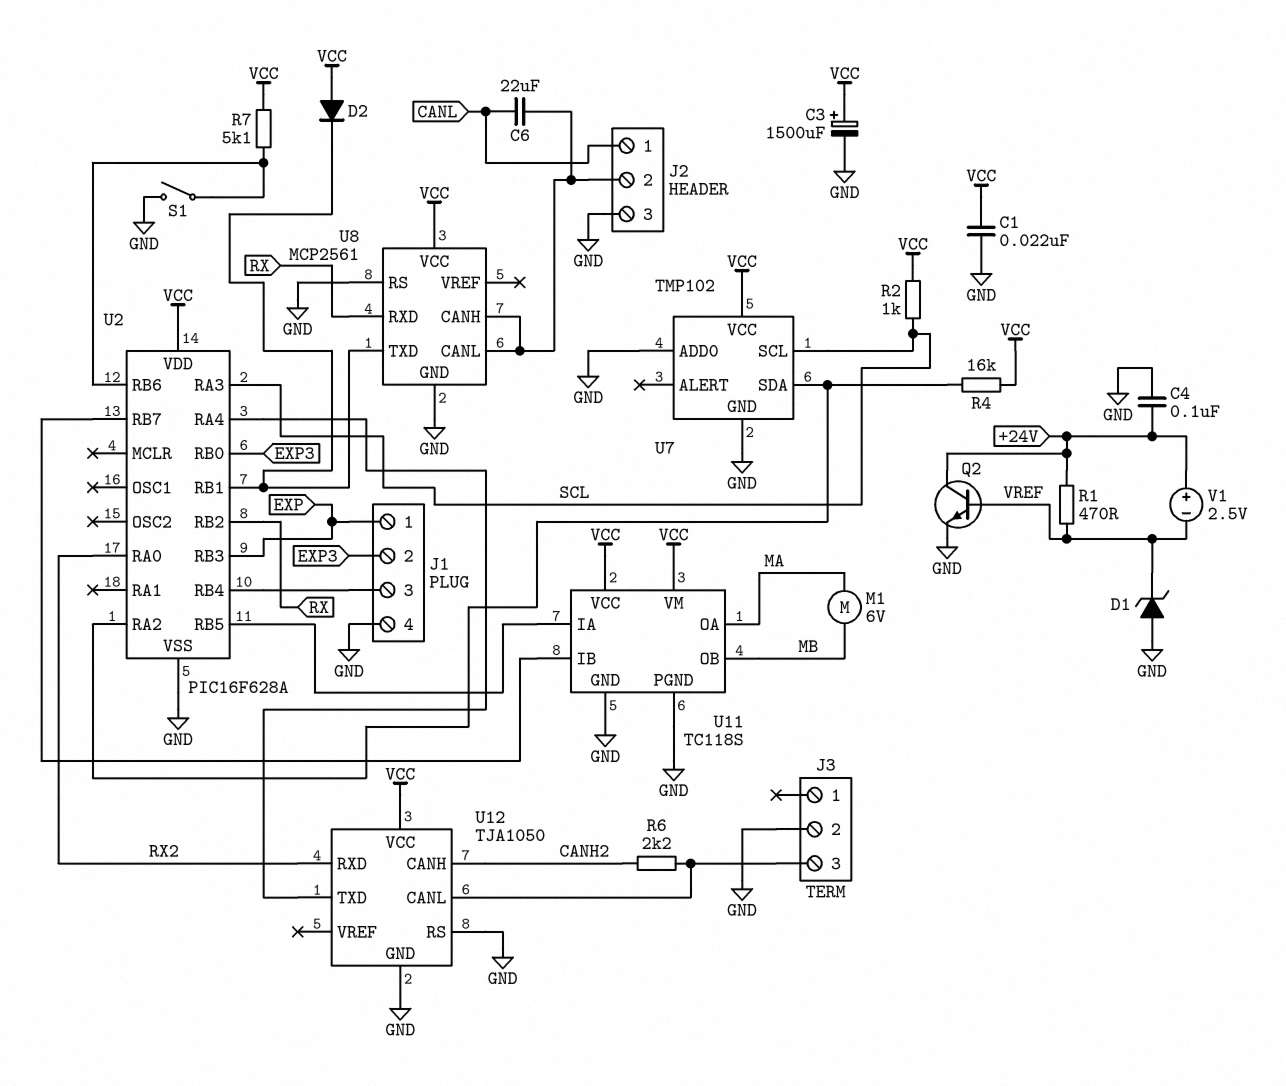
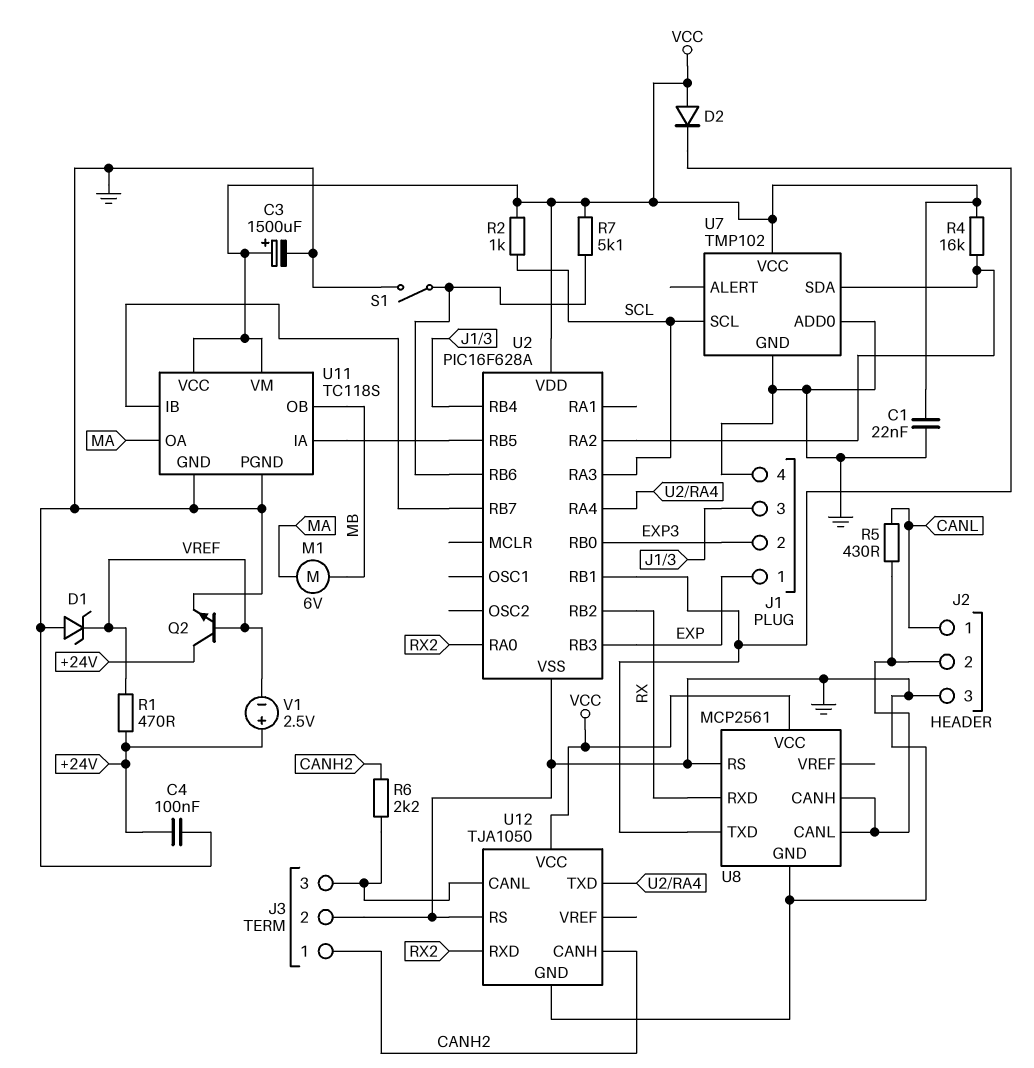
C6: 22uF (CANL, J2/2) -> none
J3 pin 1: none -> CANH2
R5: none -> 430 (CANL, J2/2)

